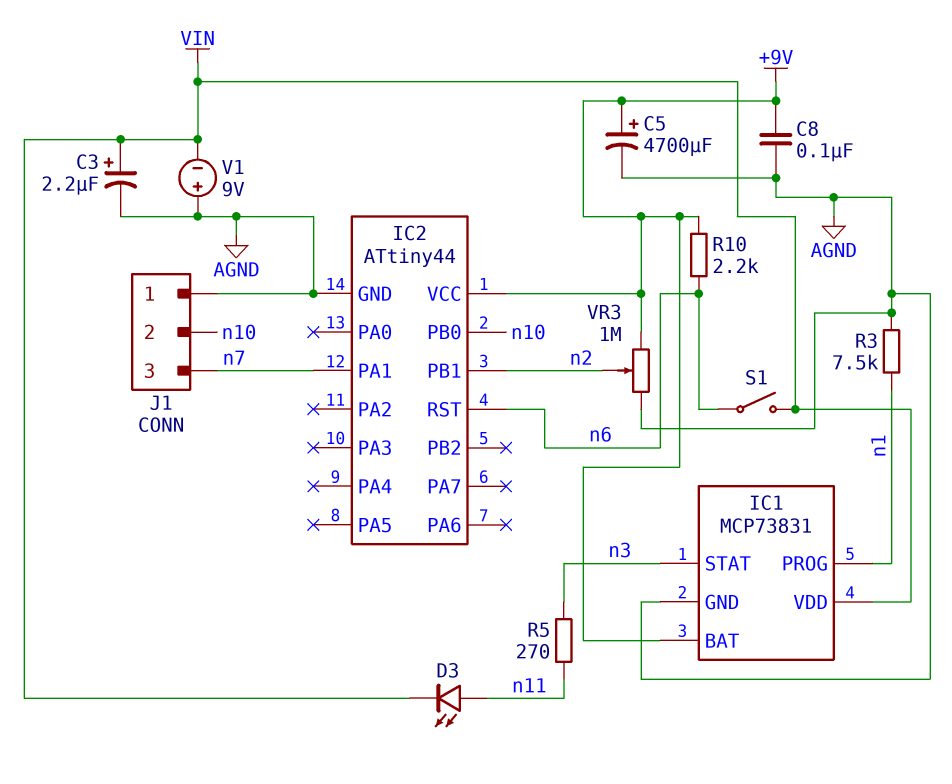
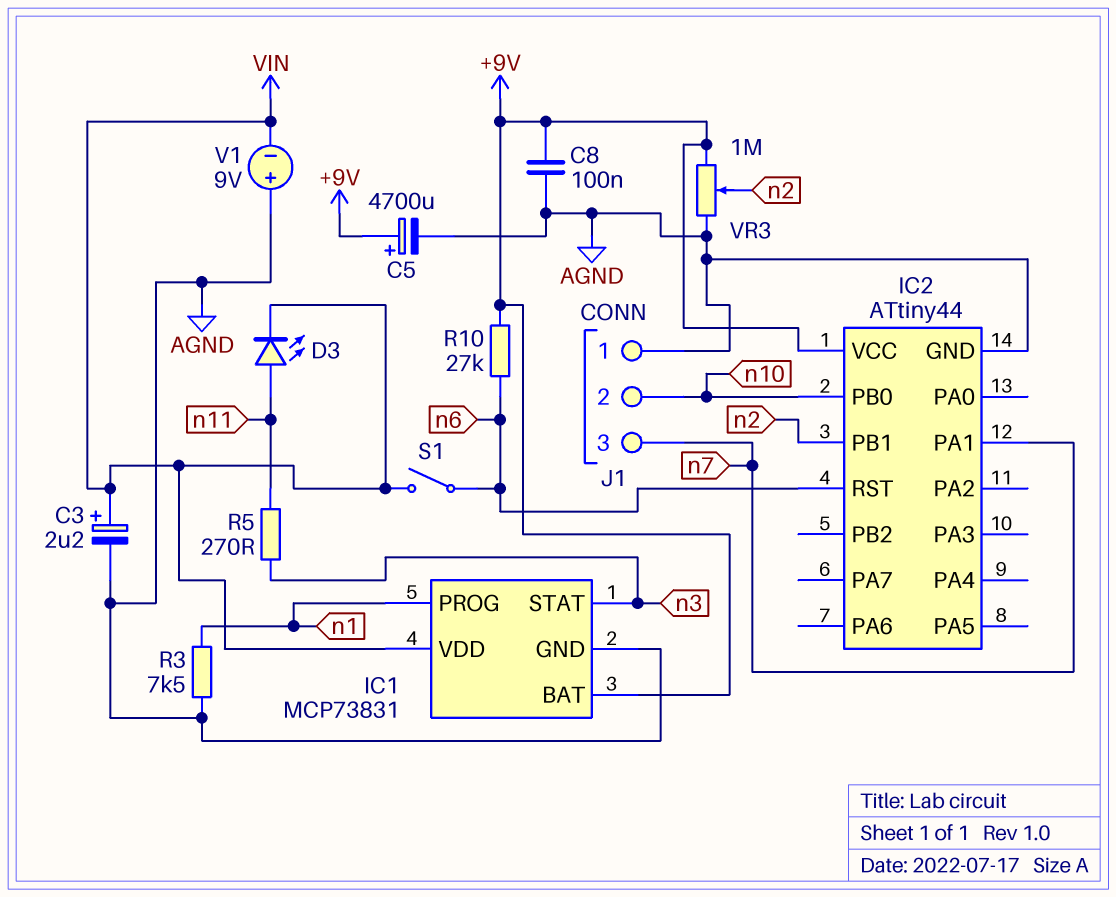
R10: 2.2k (+9V, n6) -> 27k (+9V, n6)

